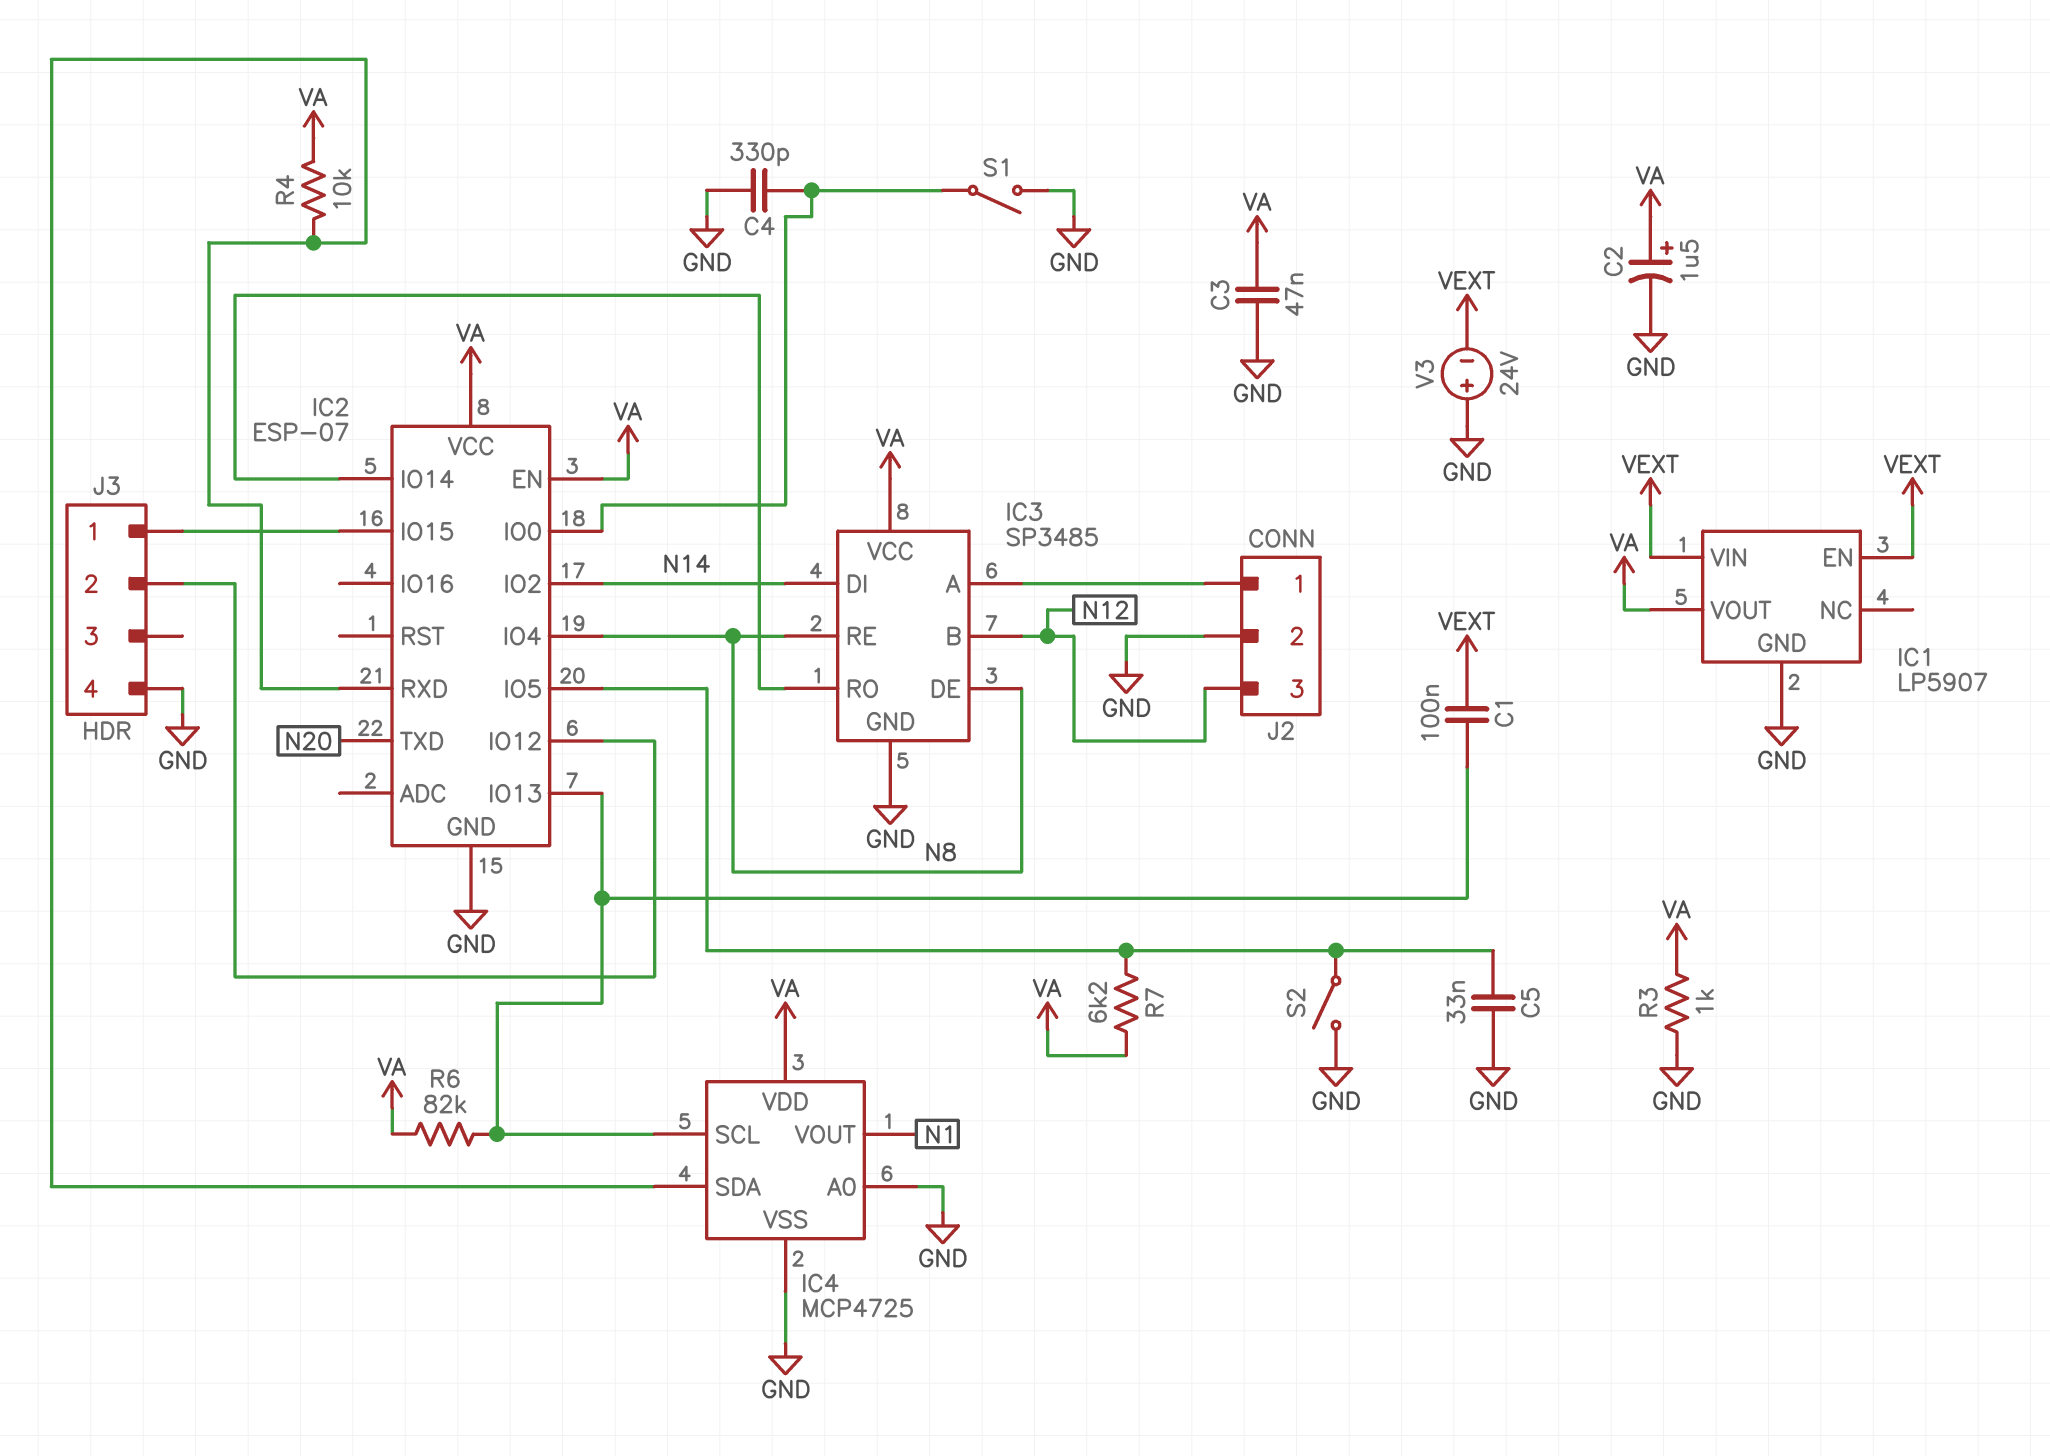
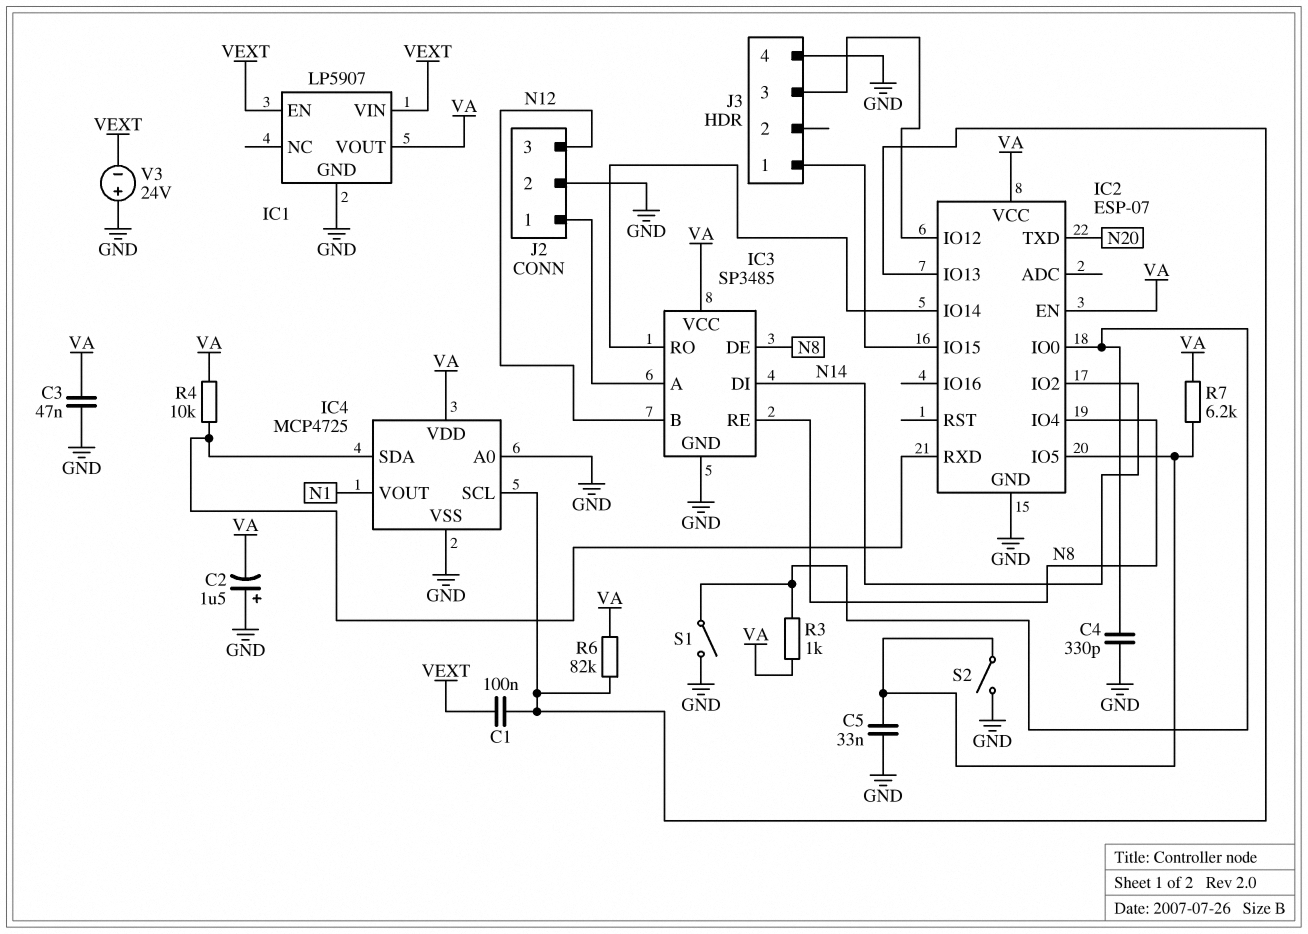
C2: 1.5uF (plus VA, minus GND) -> 1.5uF (plus GND, minus VA)
J3 pin 2: IC2/IO12 -> none
J3 pin 3: none -> IC2/IO12
R3: 1k (GND, VA) -> 1k (IC2/IO0, VA)

